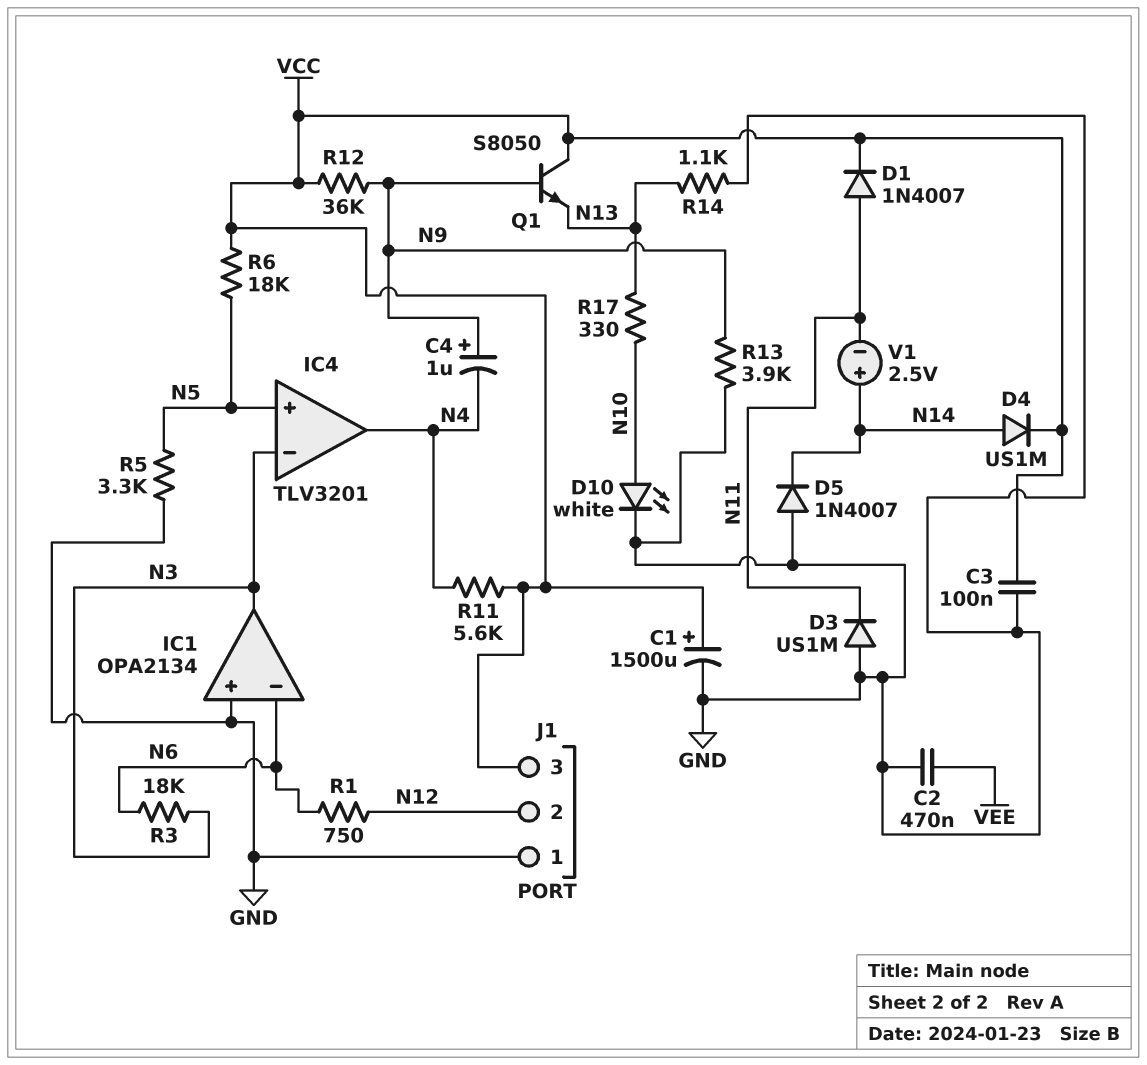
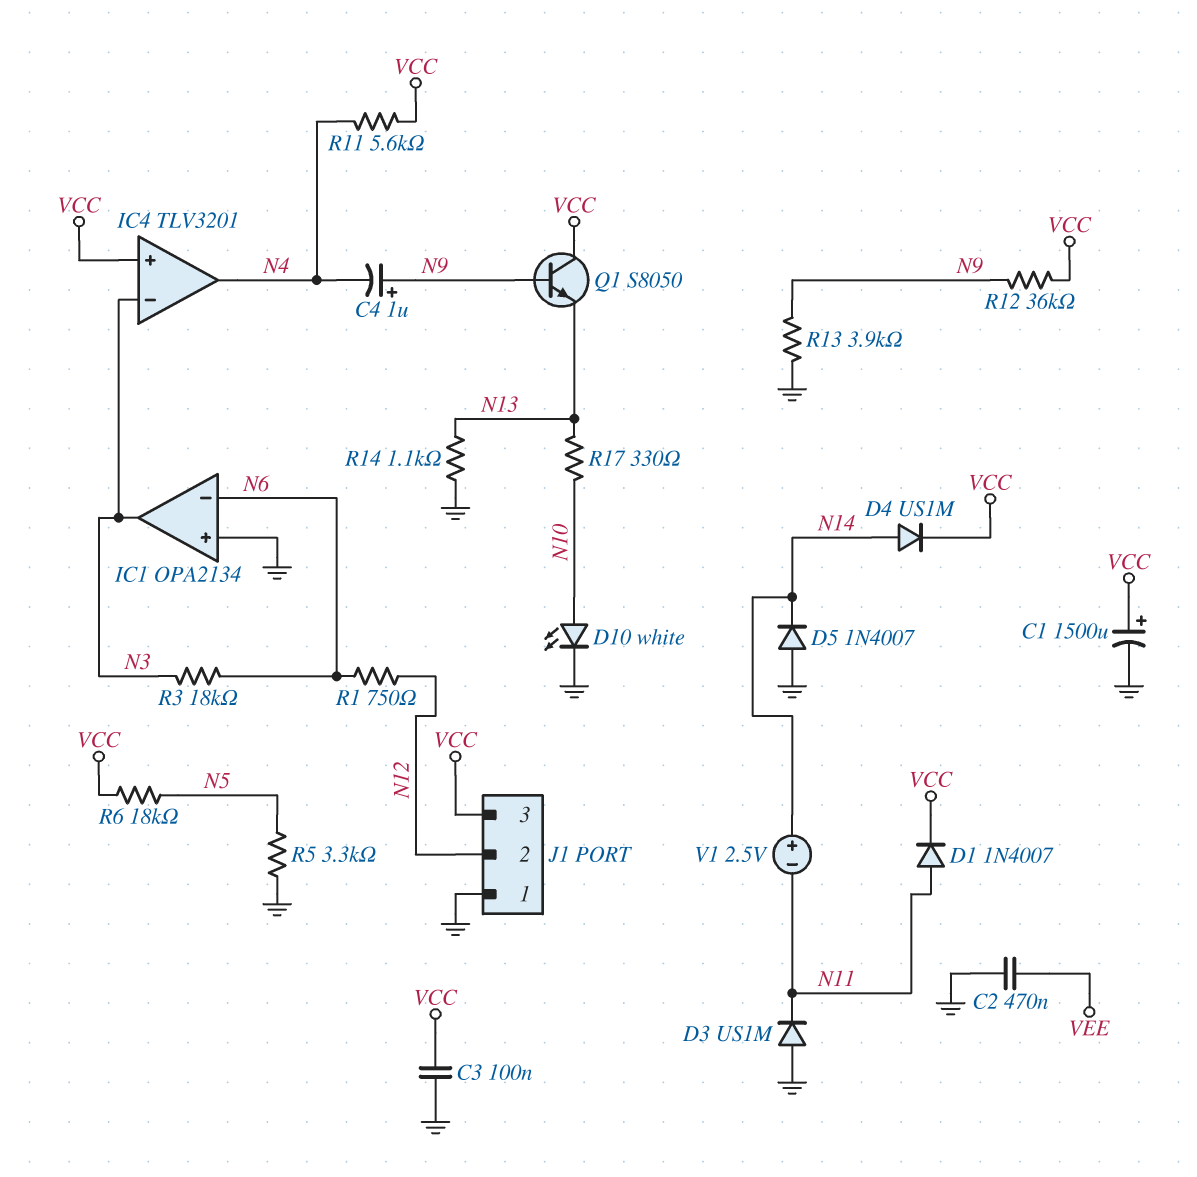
IC4 pin in+: N5 -> VCC

